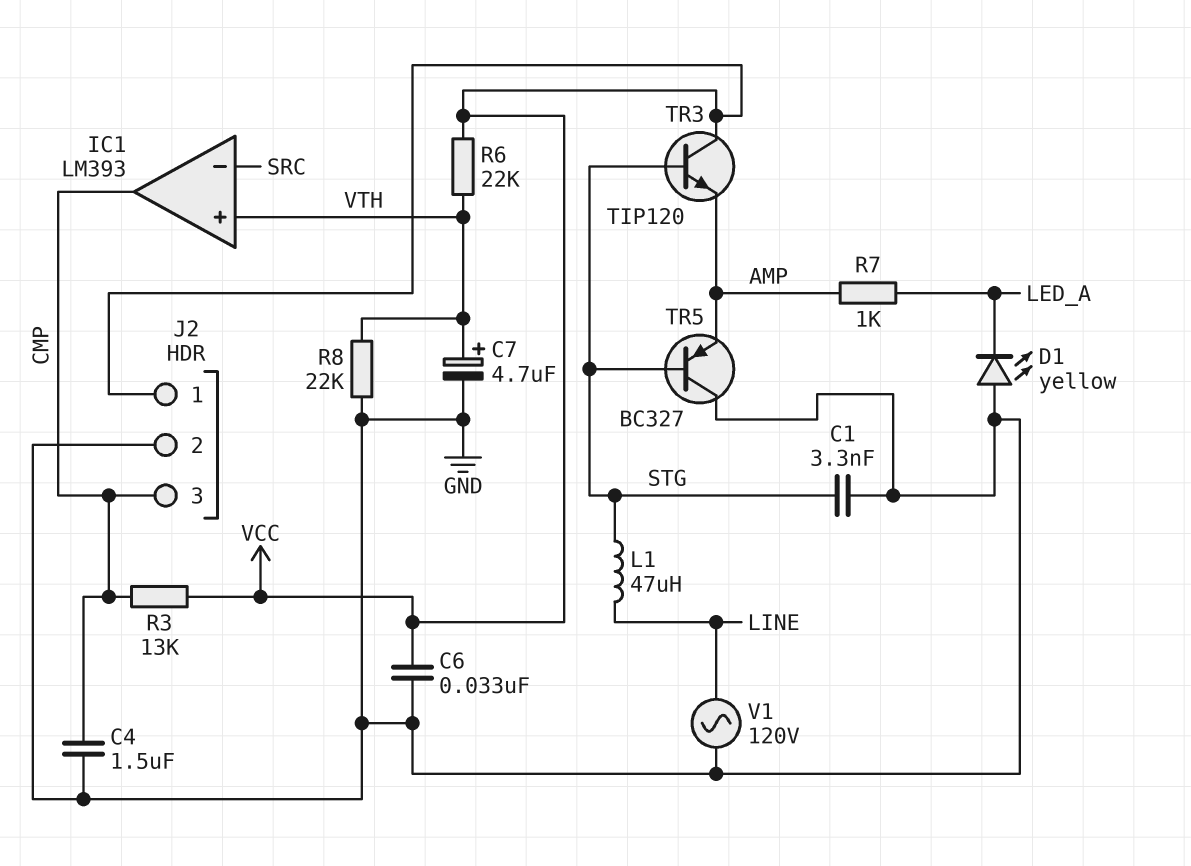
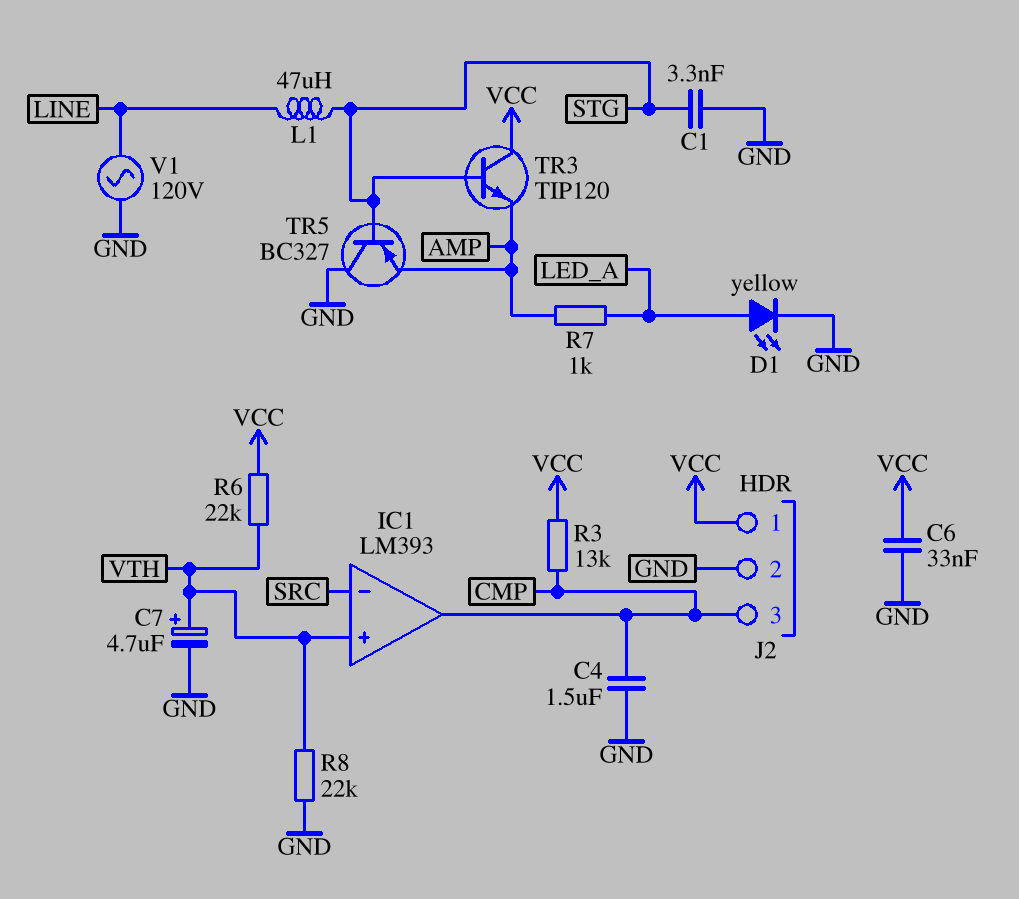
D1: LED yellow (A GND, K LED_A) -> LED yellow (A LED_A, K GND)

